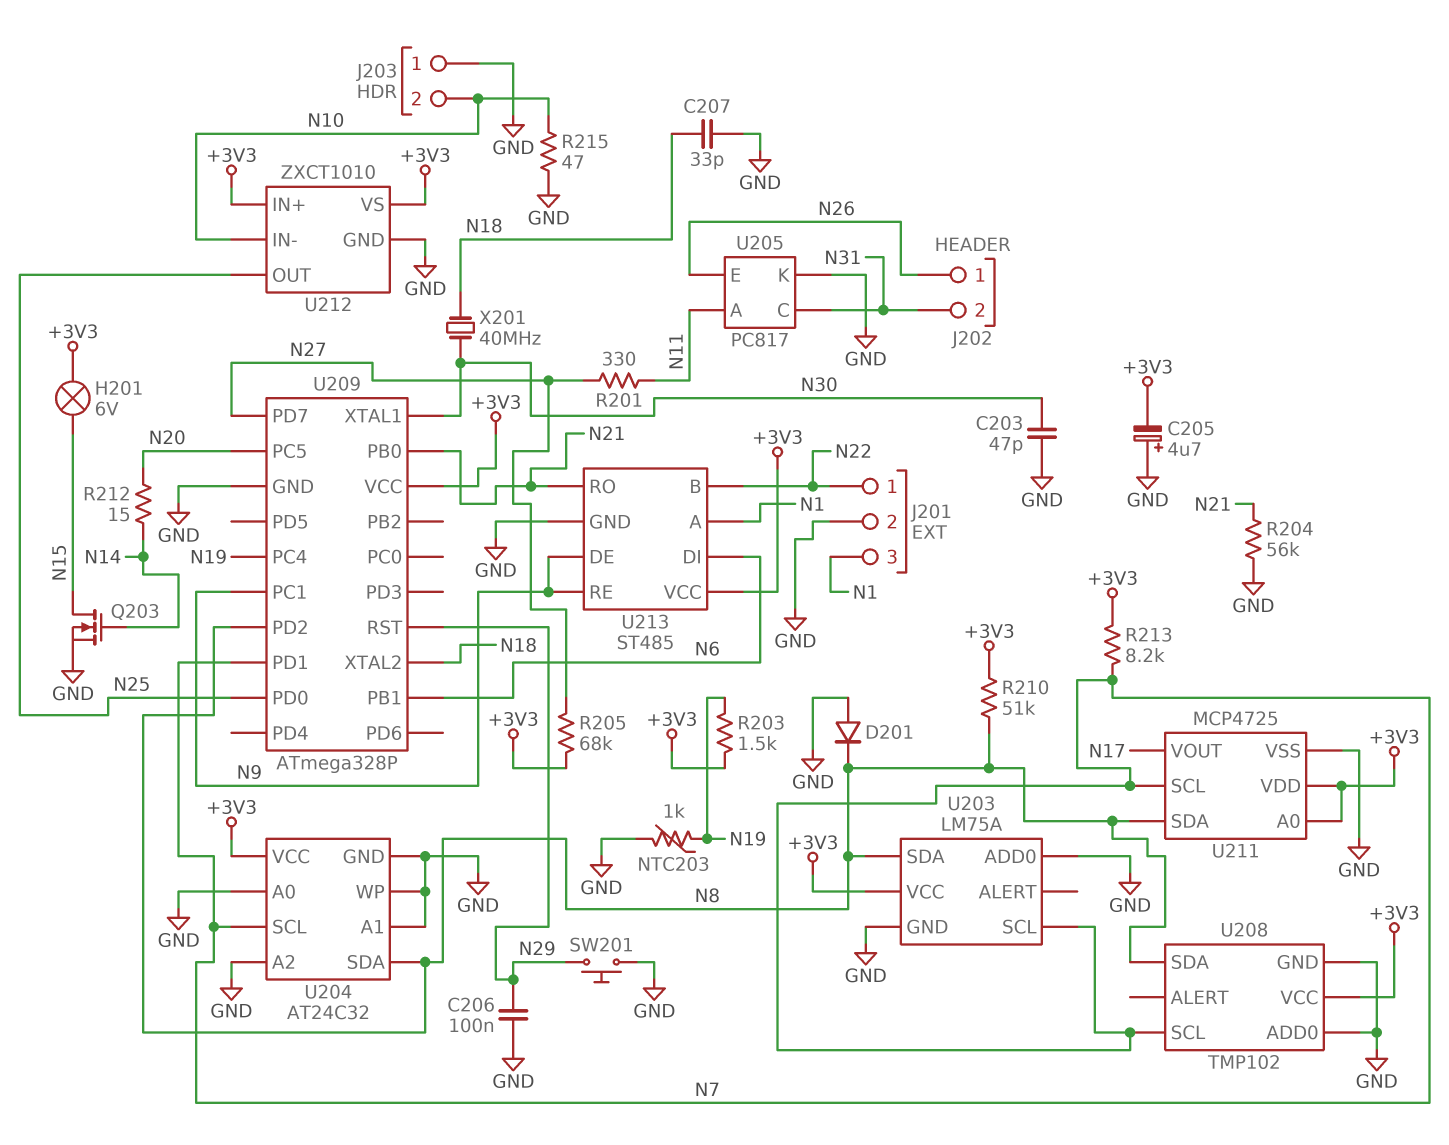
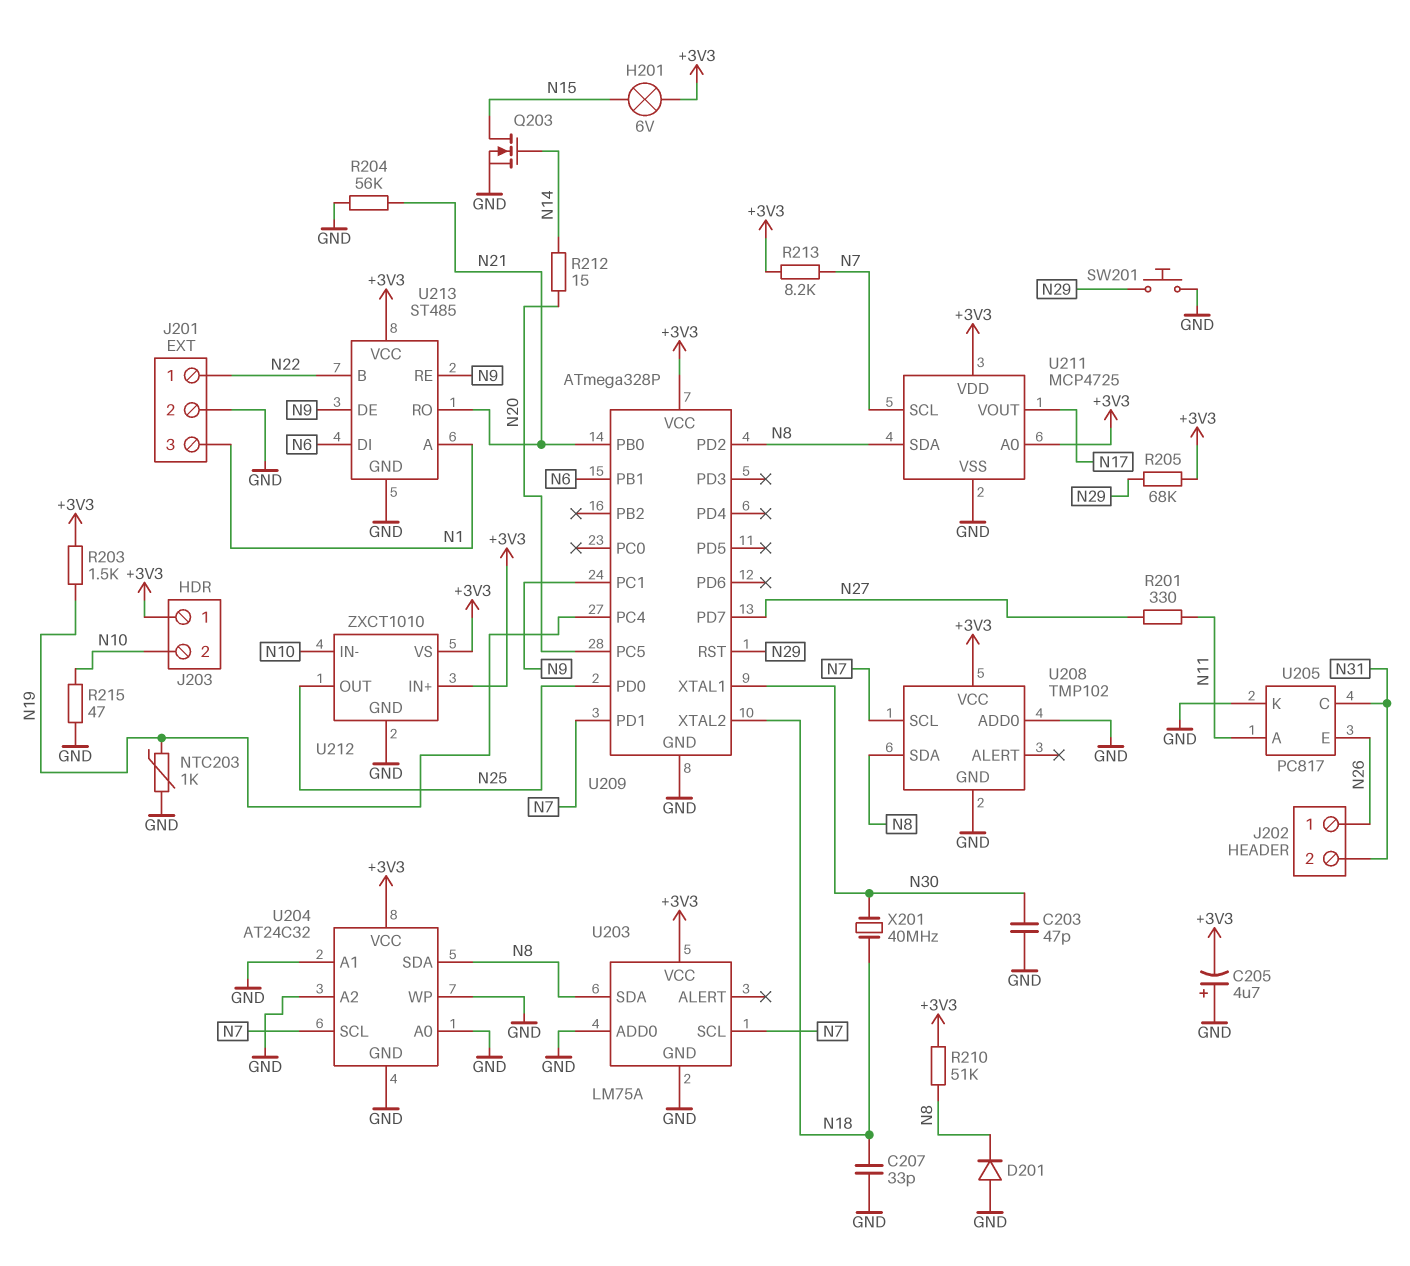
C206: 100nF (GND, N29) -> none
J203 pin 1: GND -> +3V3
R205: 68k (+3V3, N27) -> 68k (+3V3, N29)

